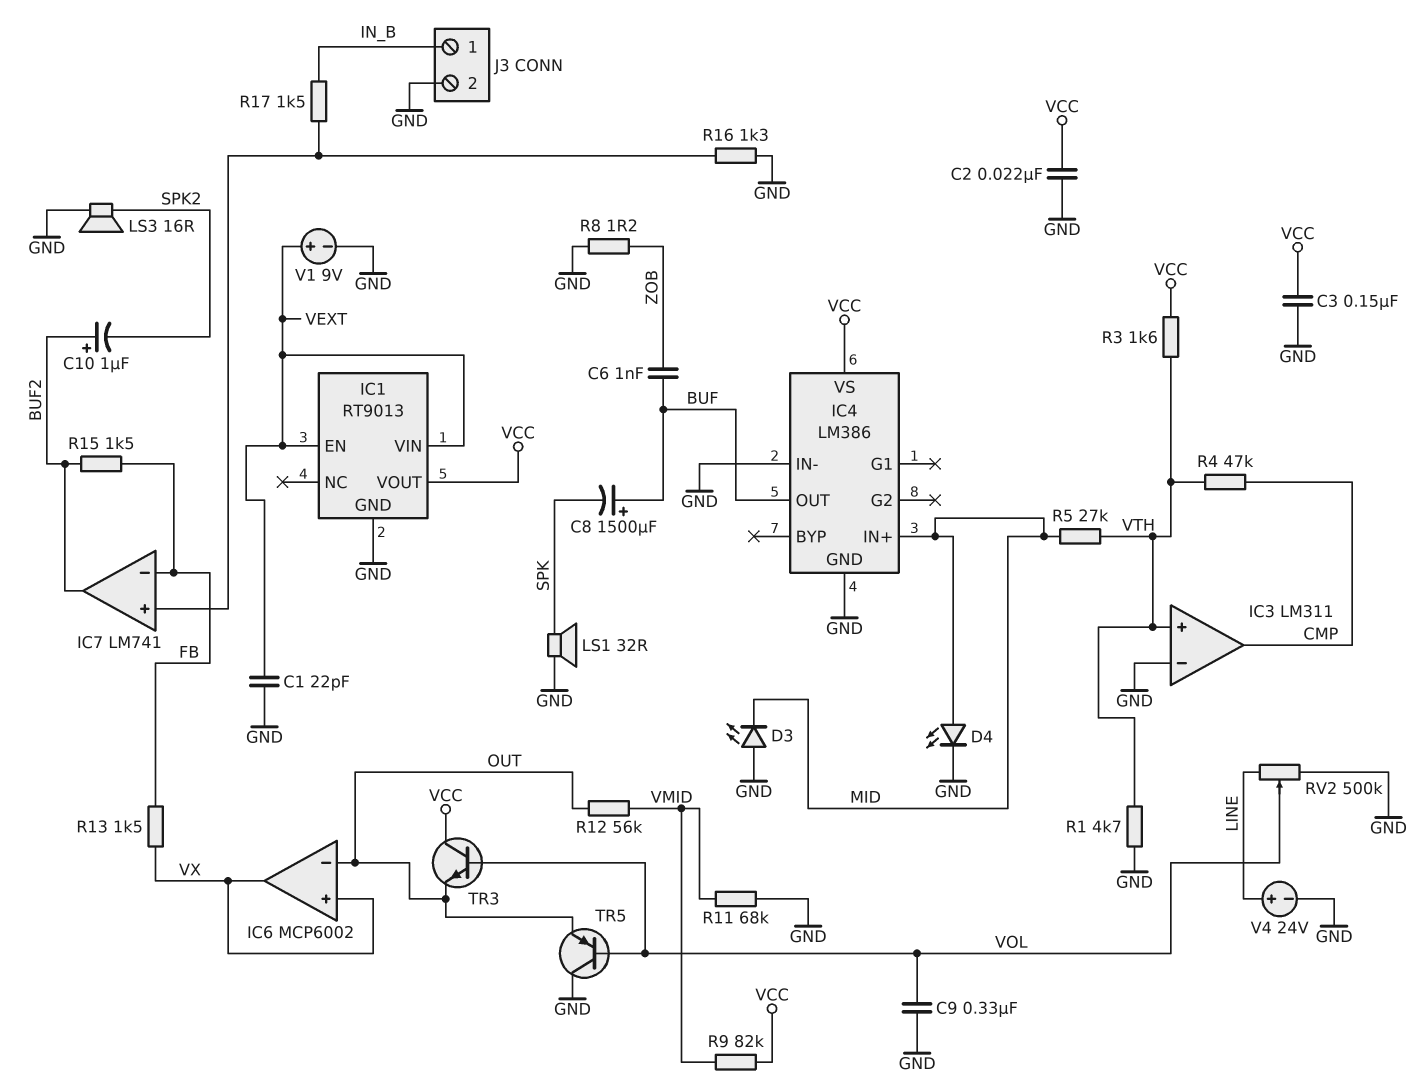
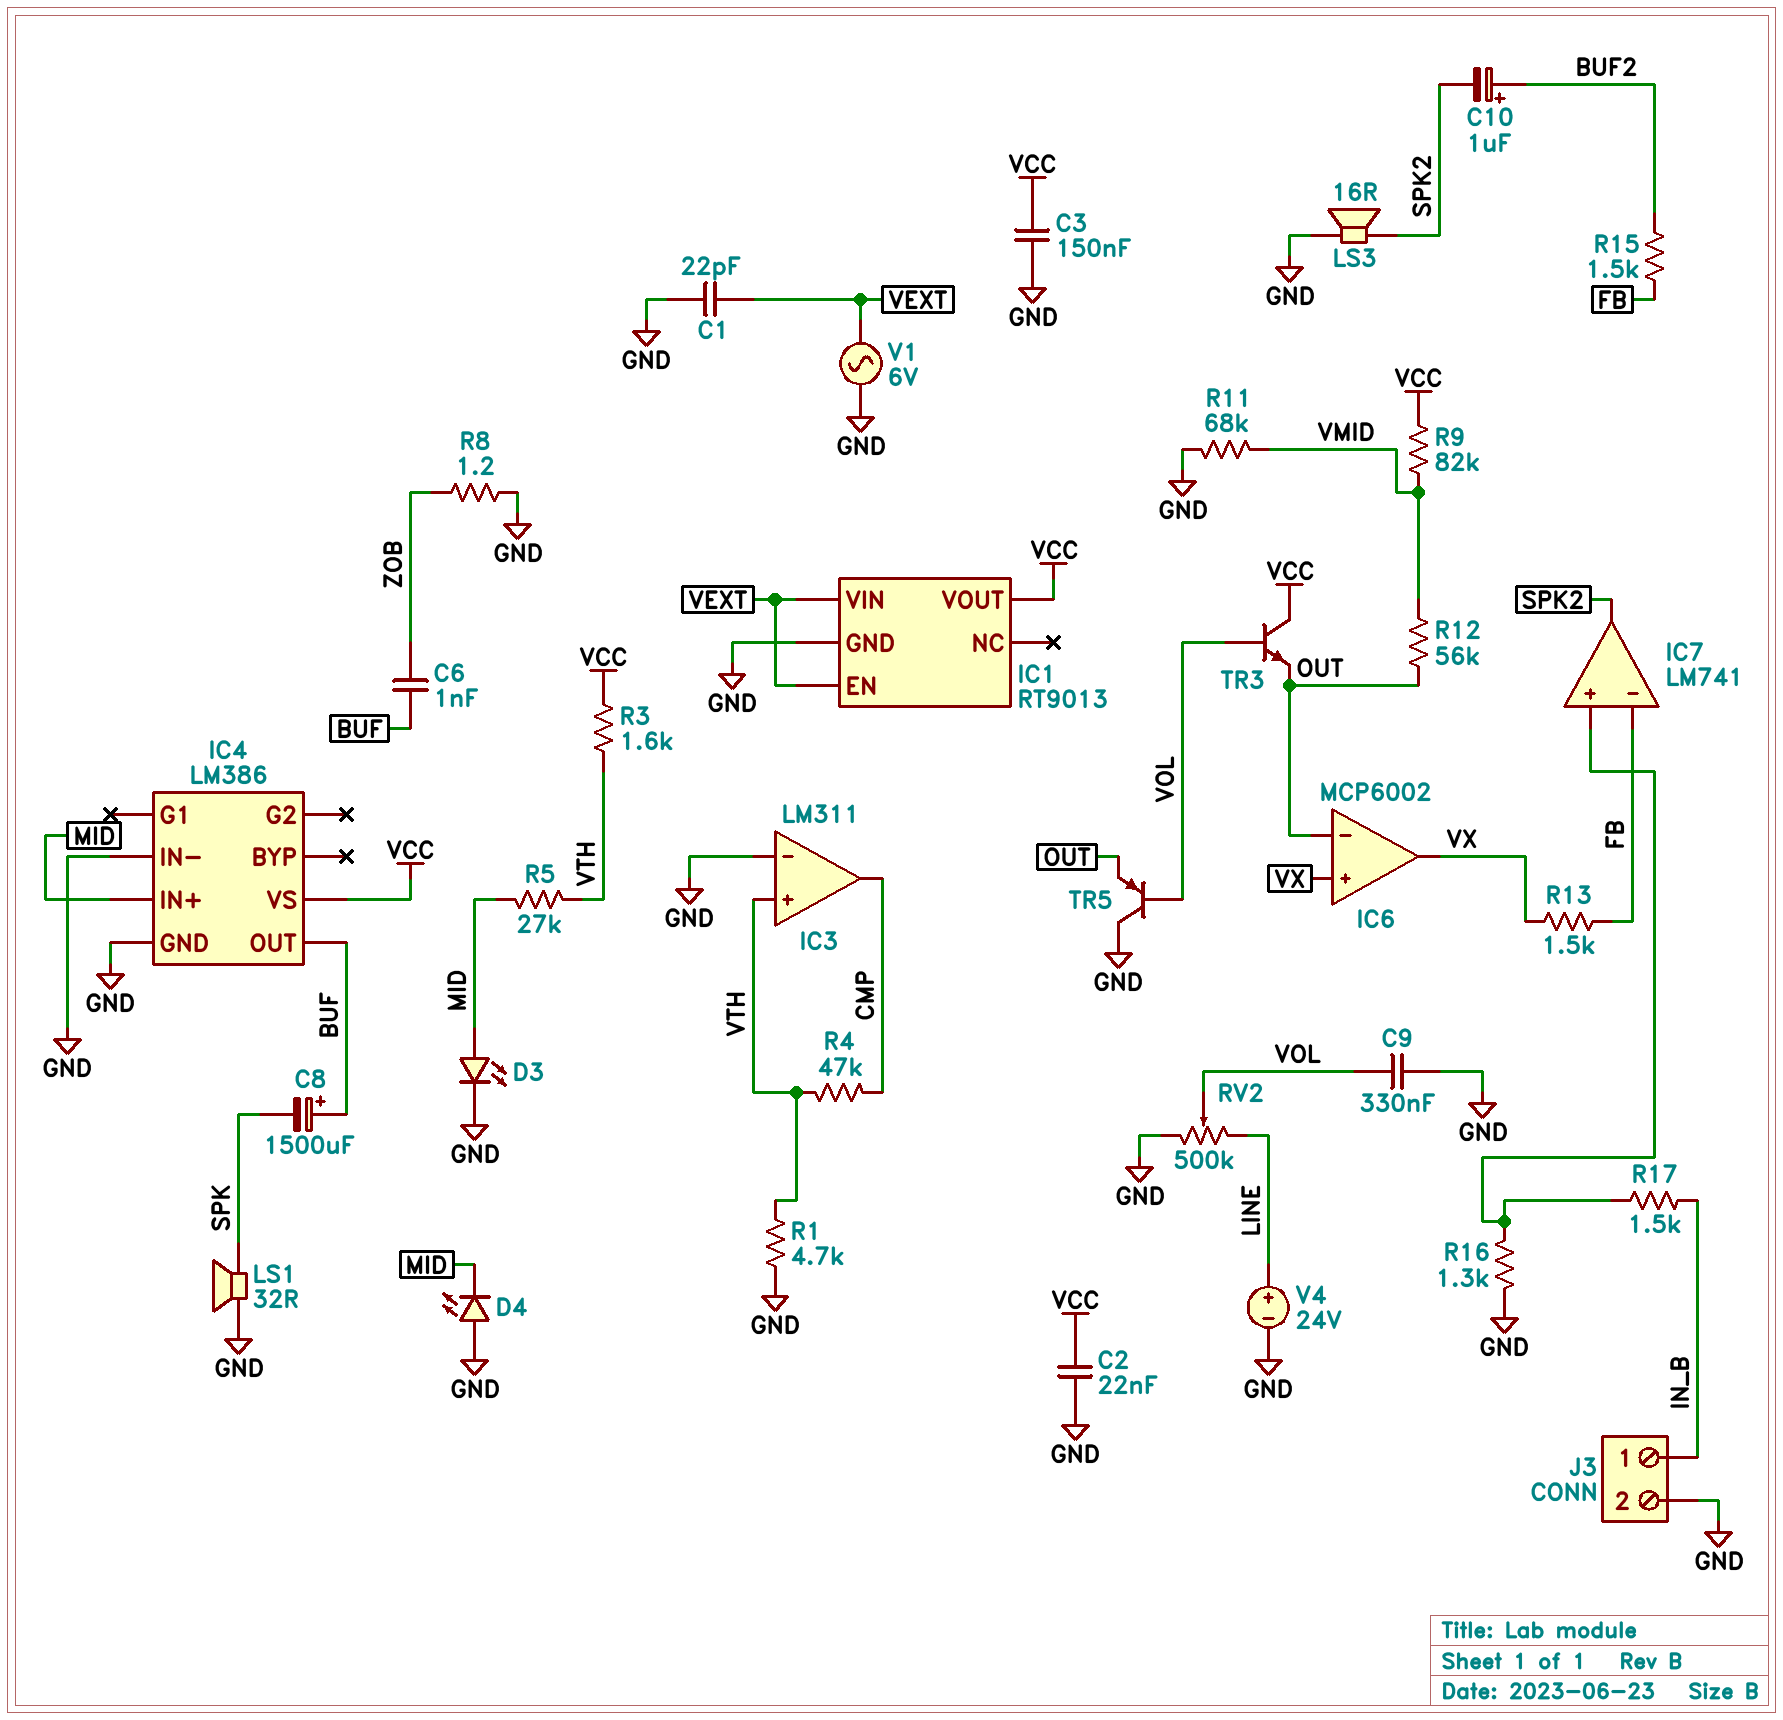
D3: LED (A GND, K MID) -> LED (A MID, K GND)
D4: LED (A MID, K GND) -> LED (A GND, K MID)
IC7 pin out: BUF2 -> SPK2
V1: 9V (plus VEXT, minus GND) -> AC 6V (GND, VEXT)

